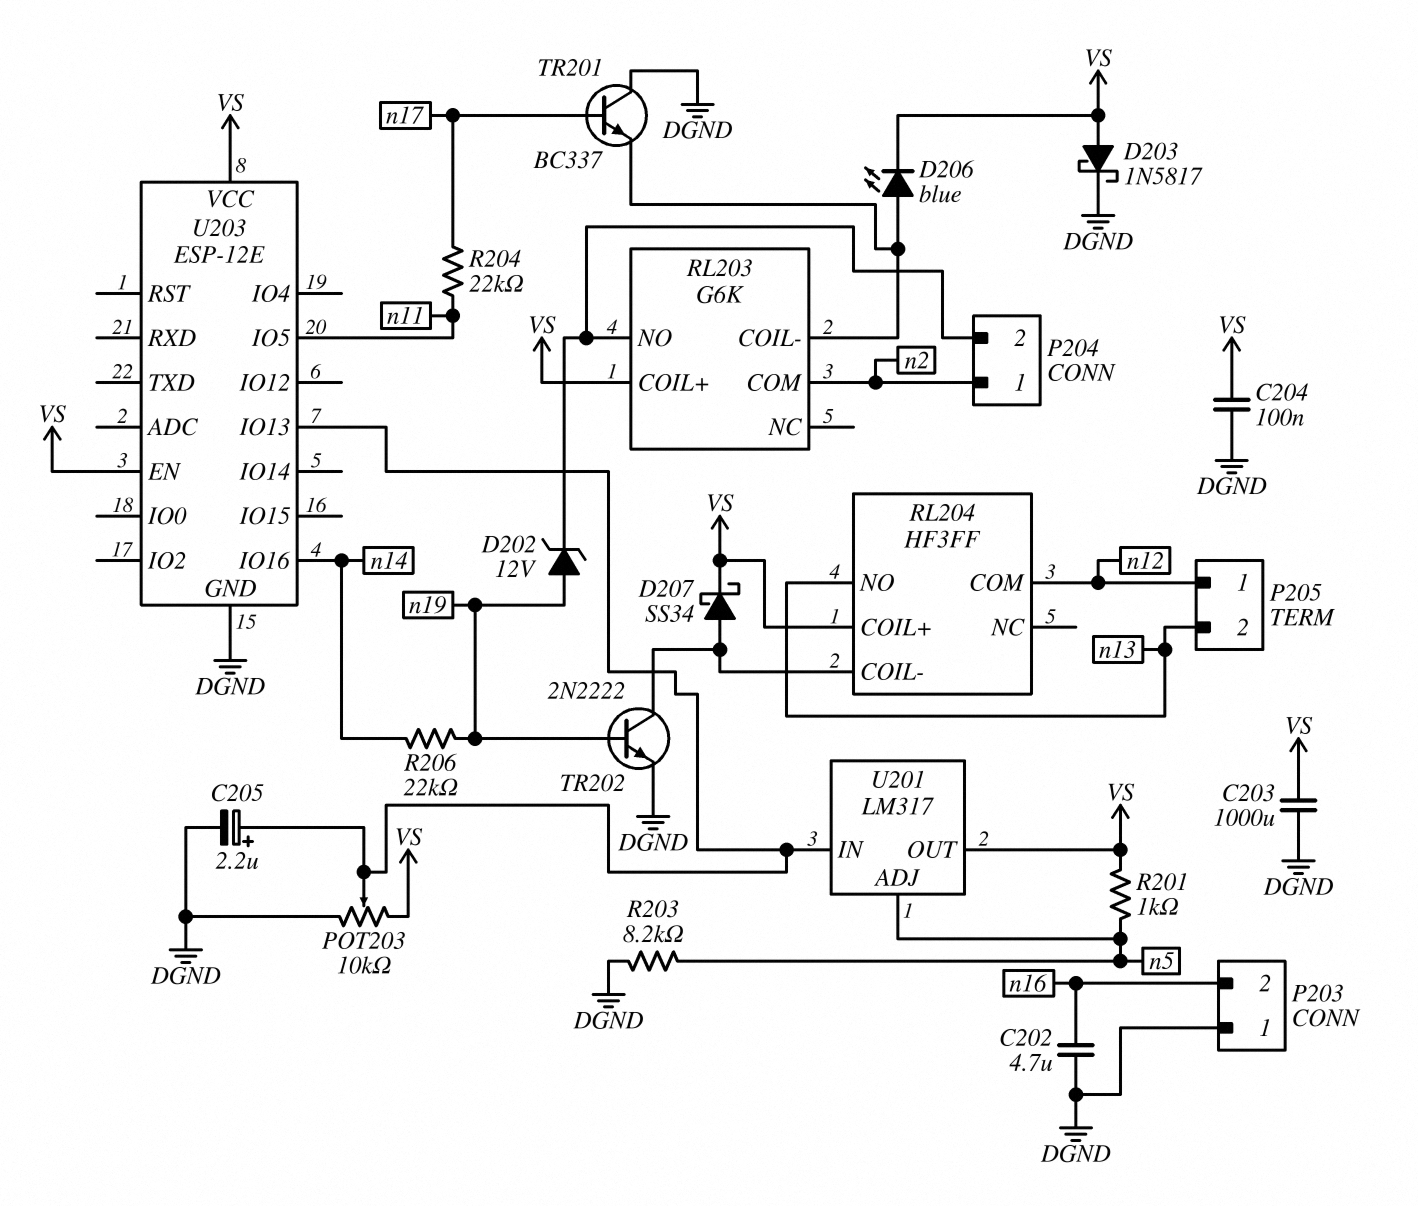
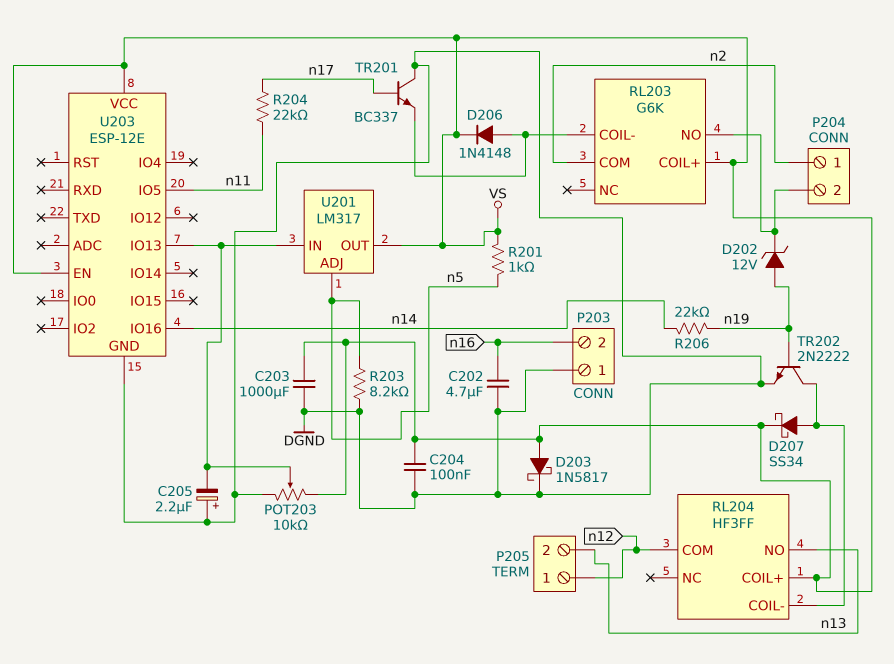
C205: 2.2uF (plus U201/IN, minus DGND) -> 2.2uF (plus DGND, minus U201/IN)
D206: LED blue (A RL203/COIL-, K VS) -> diode 1N4148 (A RL203/COIL-, K VS)

